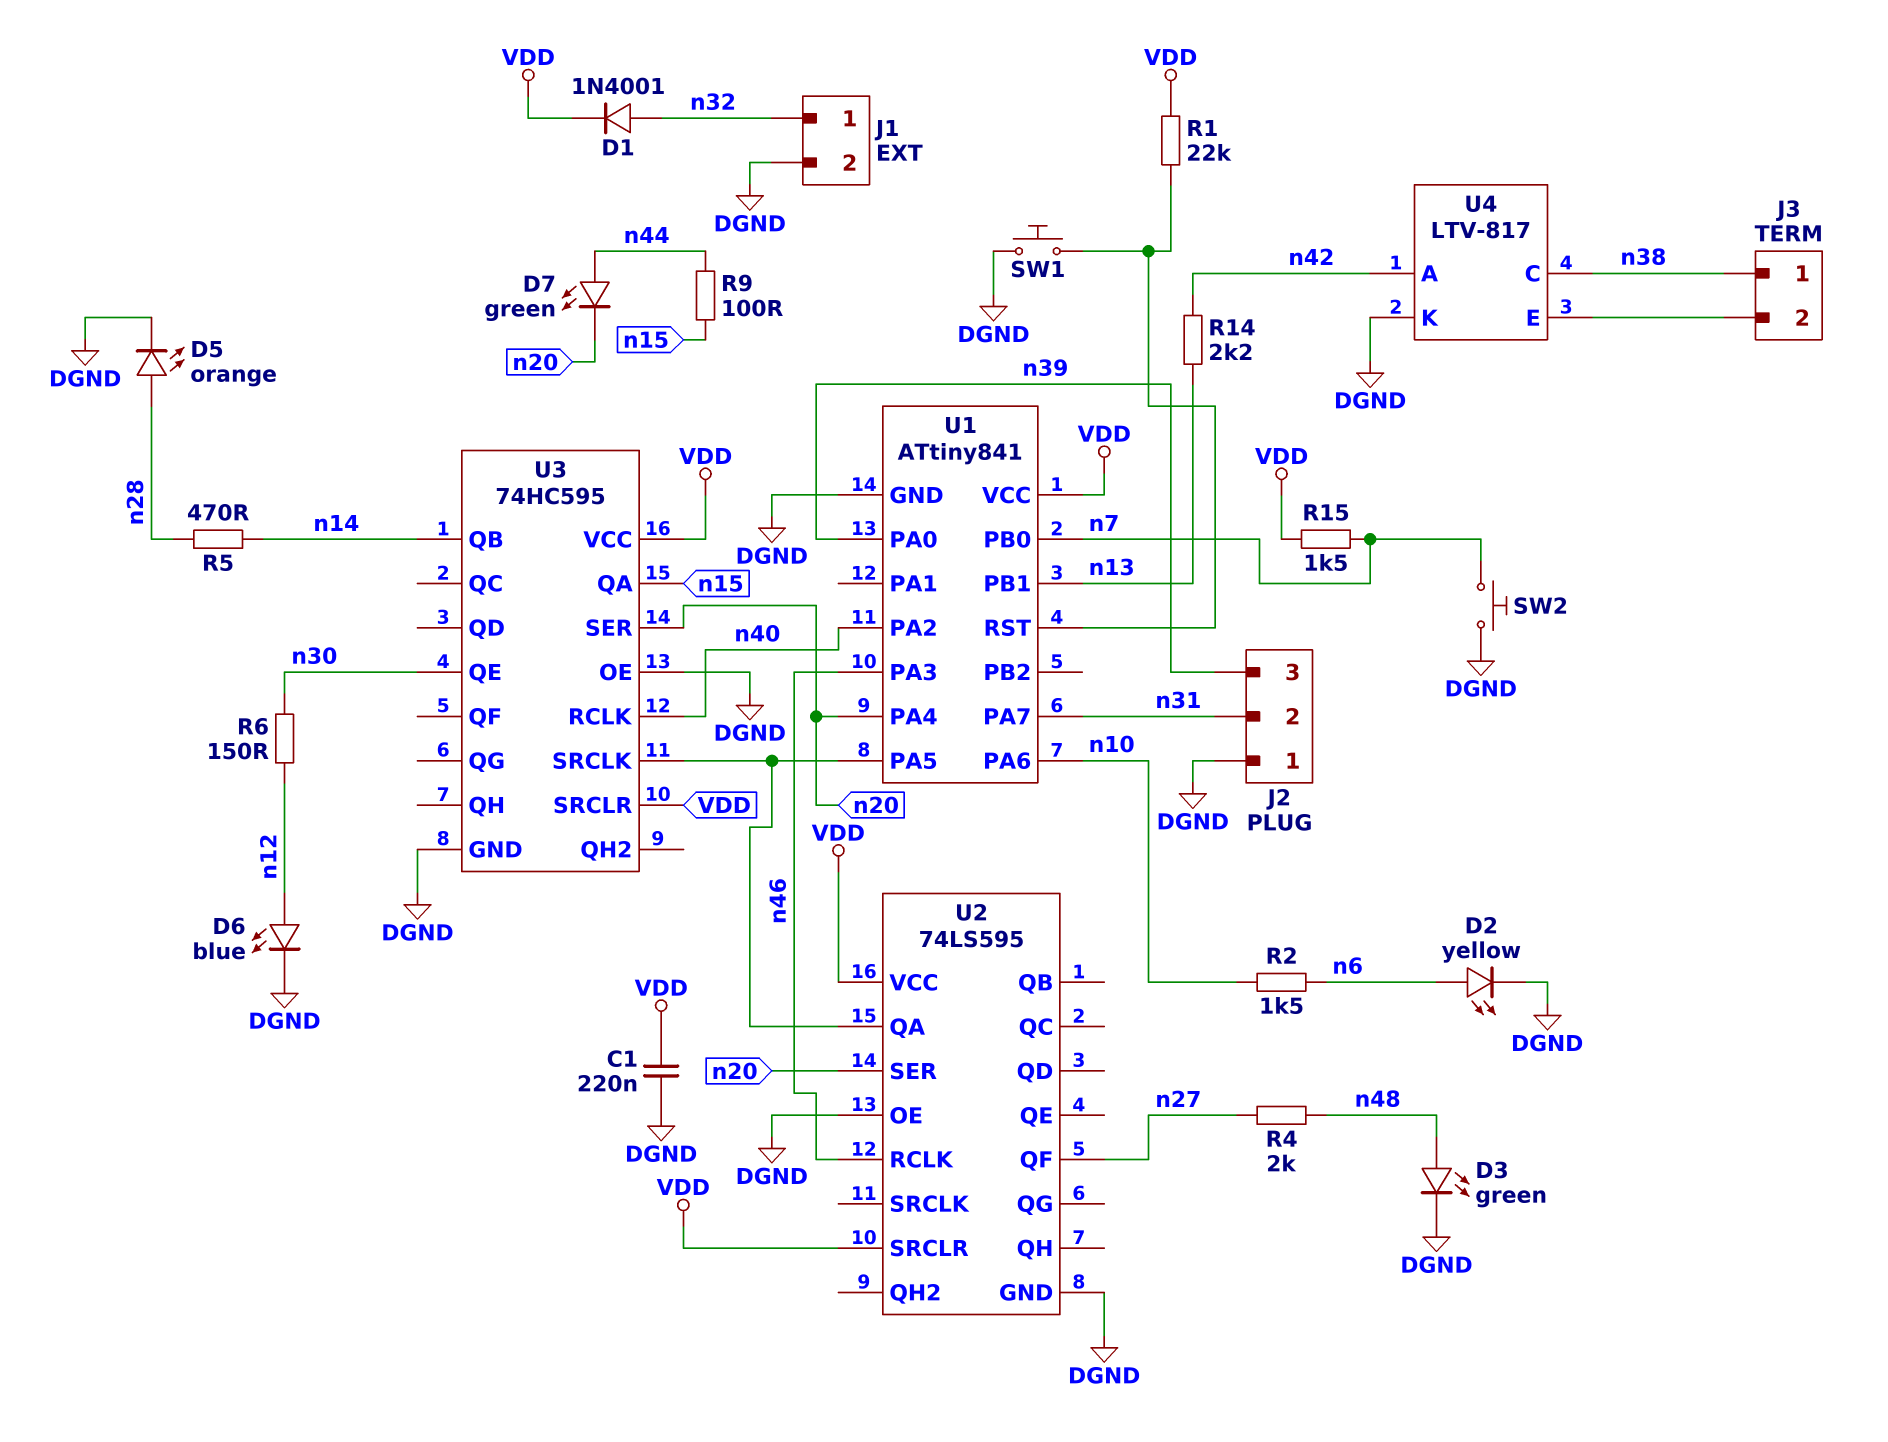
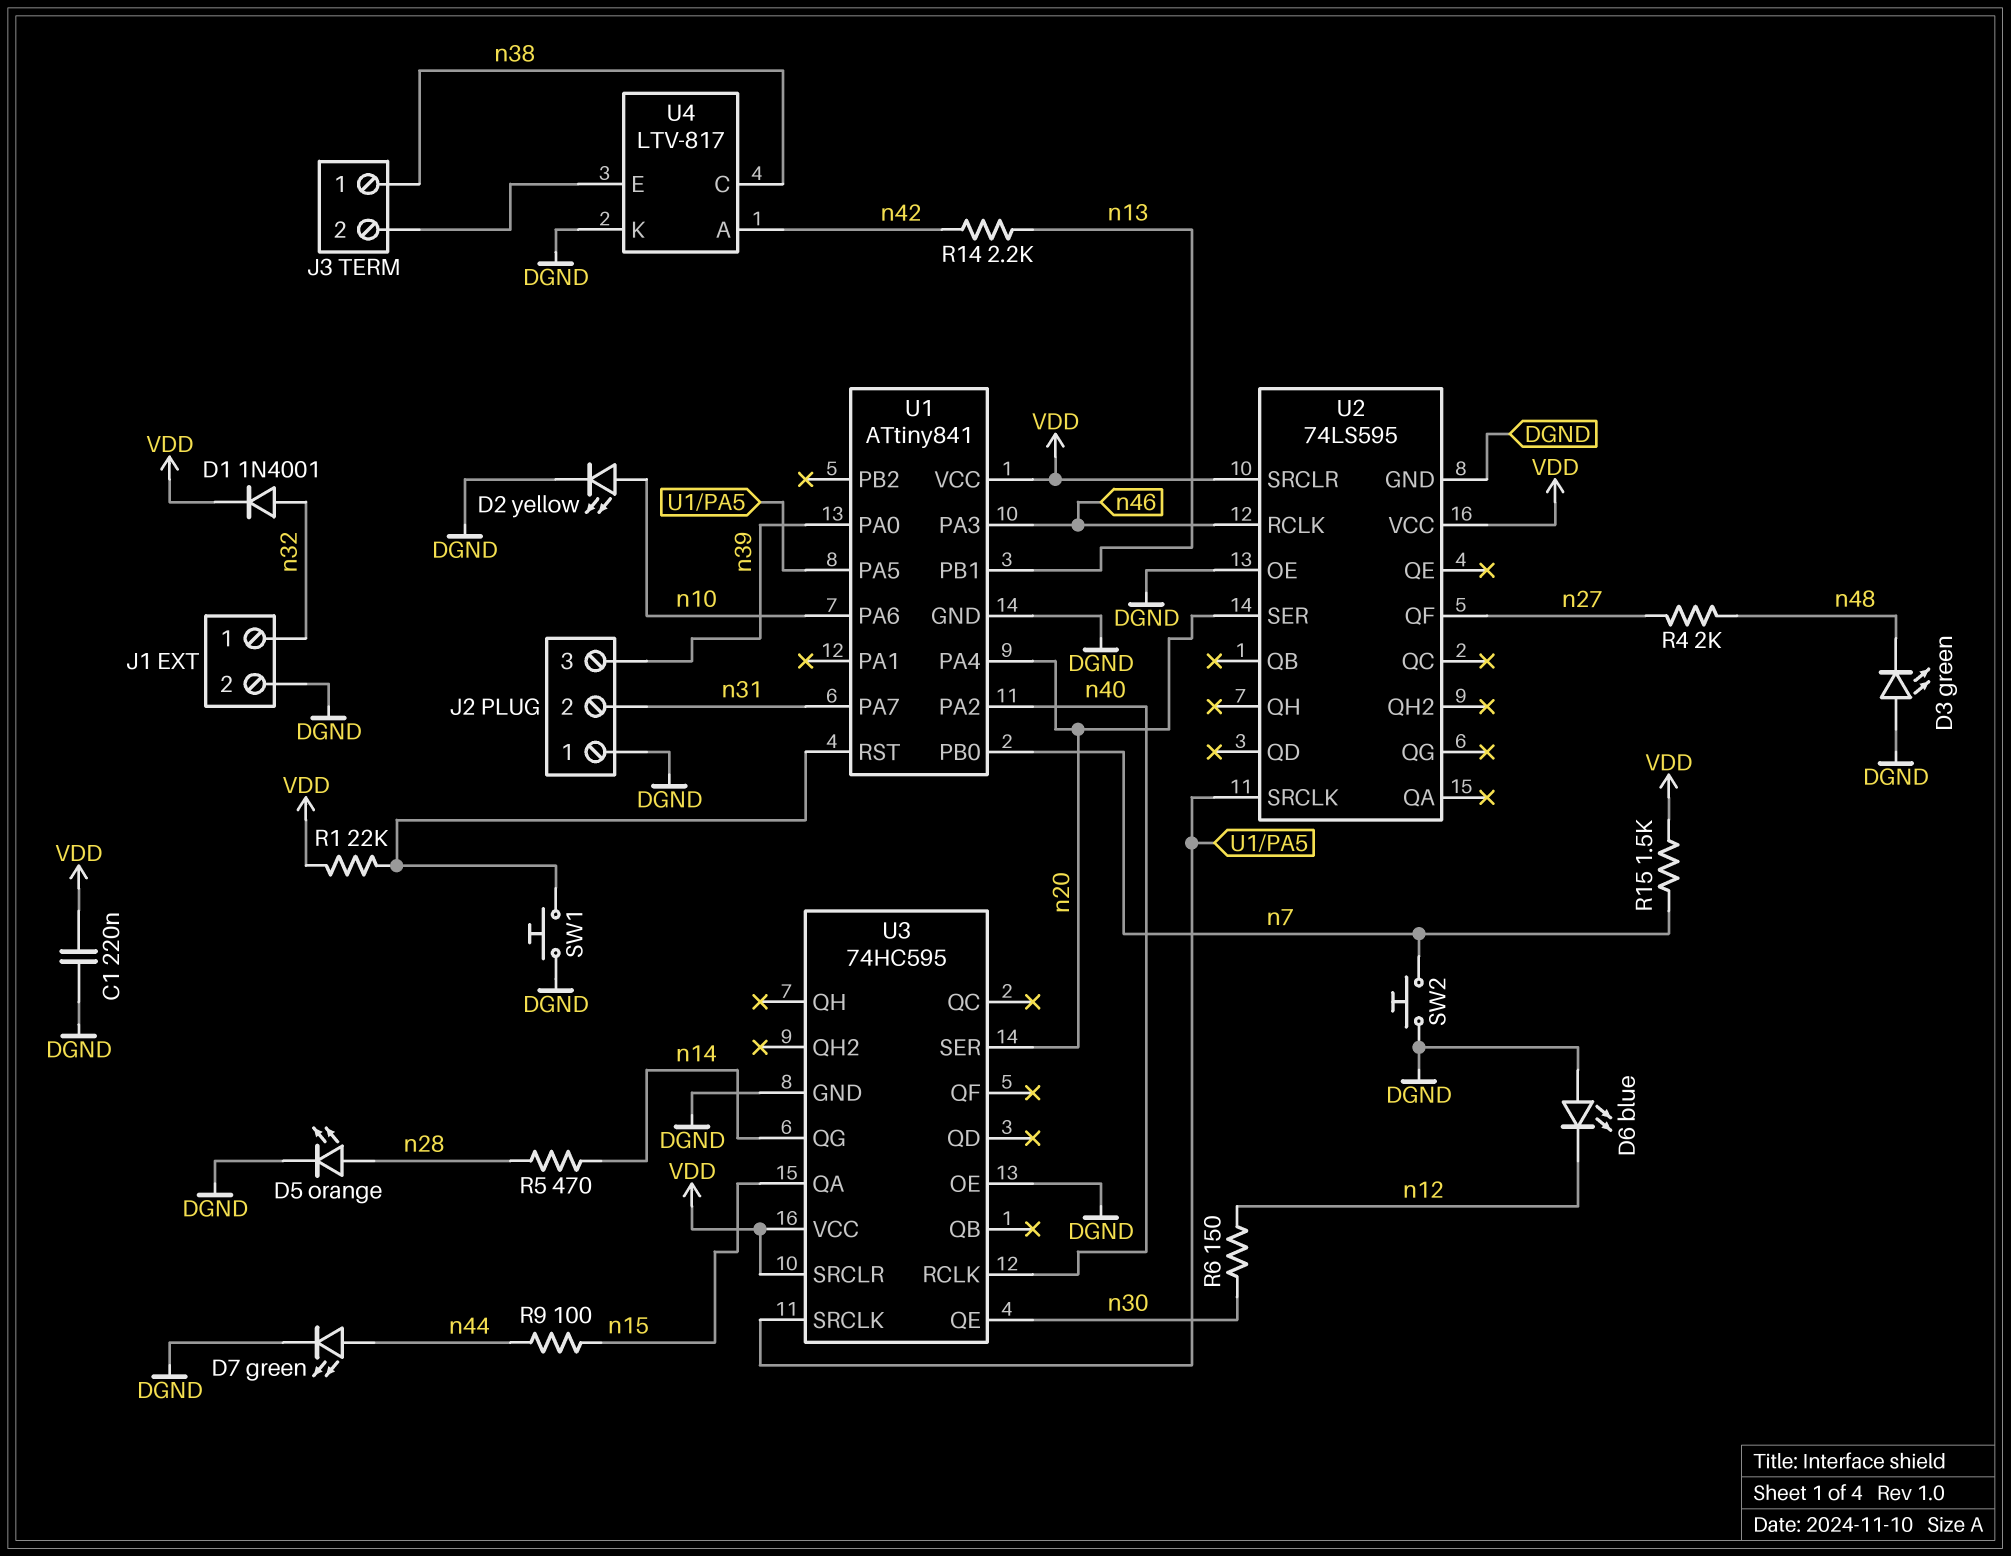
D2: LED yellow (A n6, K DGND) -> LED yellow (A n10, K DGND)
D3: LED green (A n48, K DGND) -> LED green (A DGND, K n48)
D6: LED blue (A n12, K DGND) -> LED blue (A DGND, K n12)
D7: LED green (A n44, K n20) -> LED green (A n44, K DGND)
R2: 1.5k (n6, n10) -> none
U2 pin QA: U1/PA5 -> none
U2 pin SRCLK: none -> U1/PA5
U3 pin QB: n14 -> none
U3 pin QG: none -> n14

